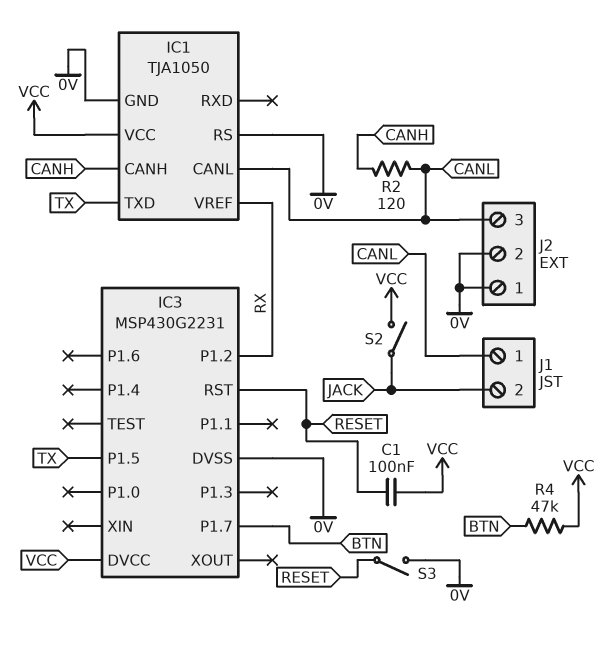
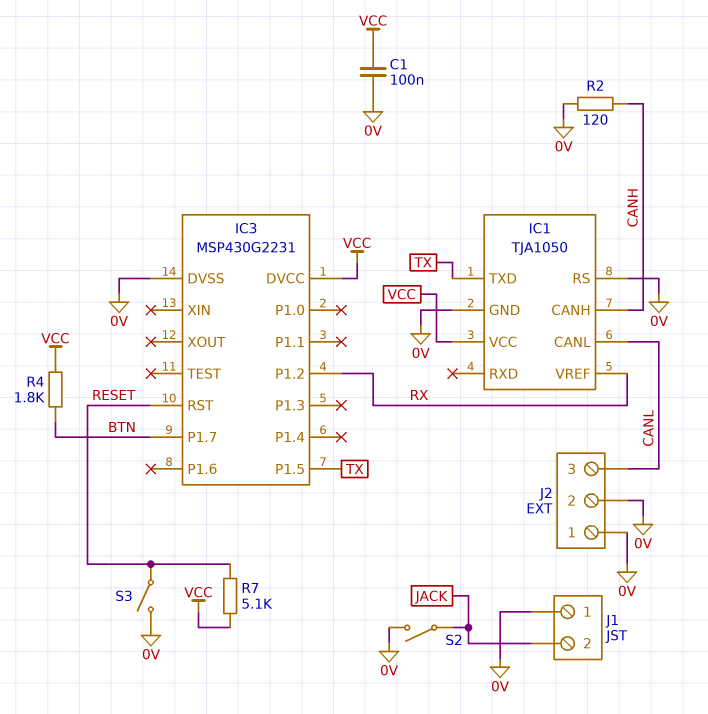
C1: 100nF (RESET, VCC) -> 100nF (0V, VCC)
J1 pin 1: CANL -> 0V
R2: 120 (CANH, CANL) -> 120 (0V, CANH)
R4: 47k (BTN, VCC) -> 1.8k (BTN, VCC)
R7: none -> 5.1k (RESET, VCC)
S2: switch (JACK, VCC) -> switch (0V, JACK)

